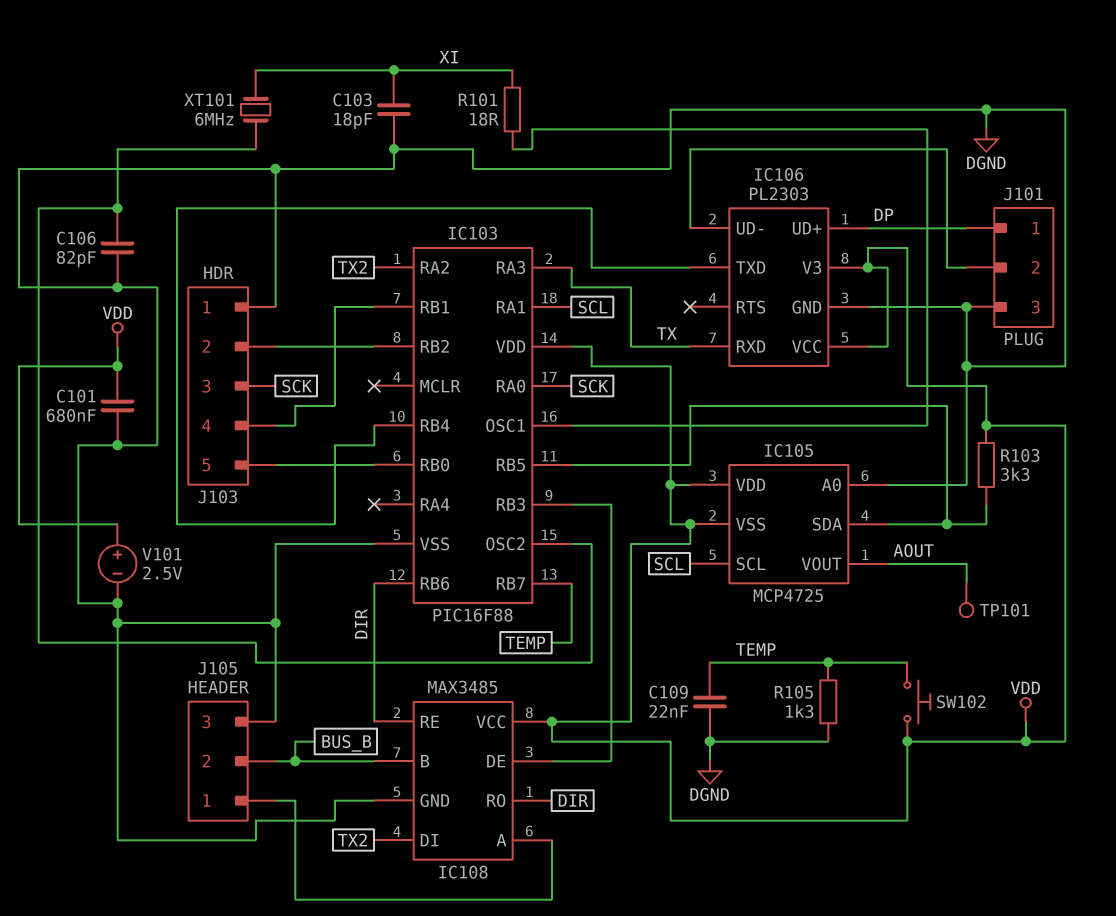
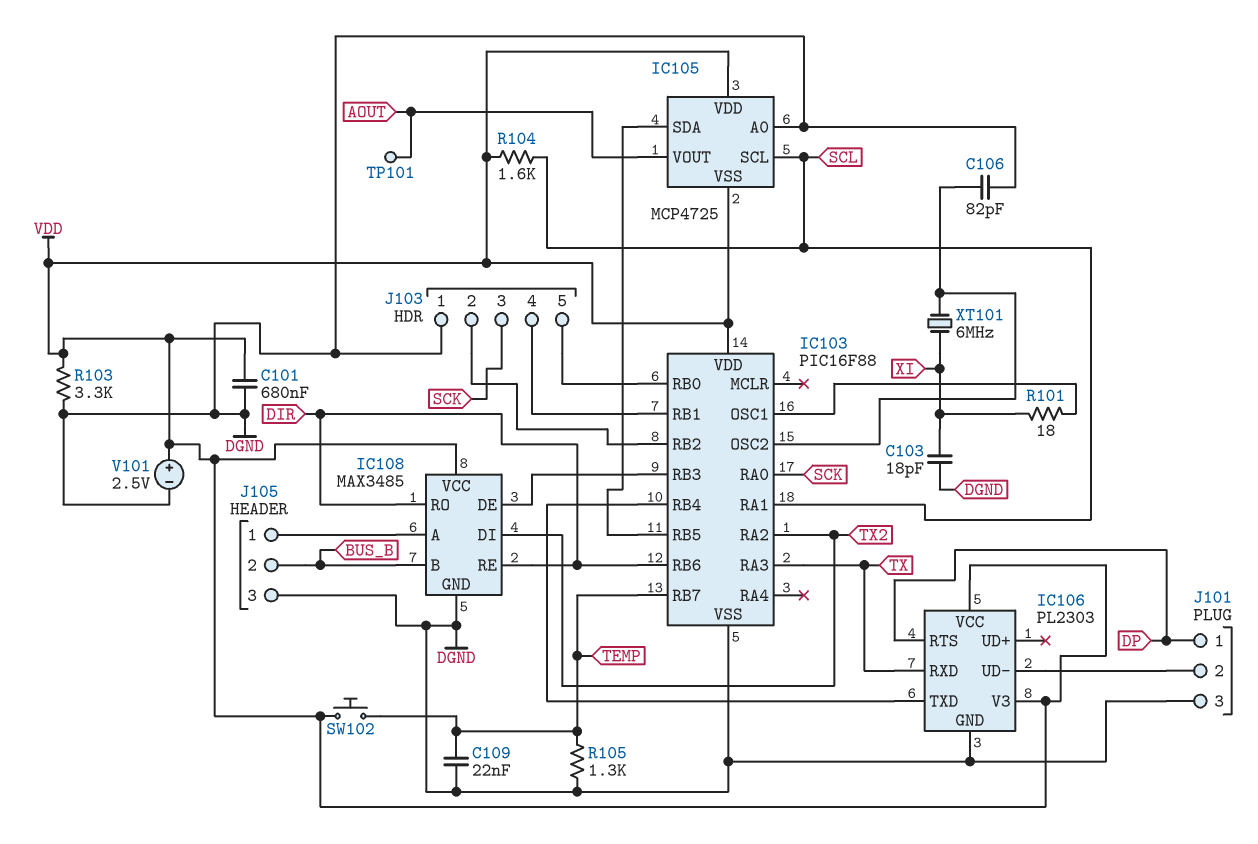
IC106 pin RTS: none -> DP
IC106 pin UD+: DP -> none
R103: 3.3k (IC103/RB5, VDD) -> 3.3k (DGND, VDD)
R104: none -> 1.6k (SCL, VDD)

